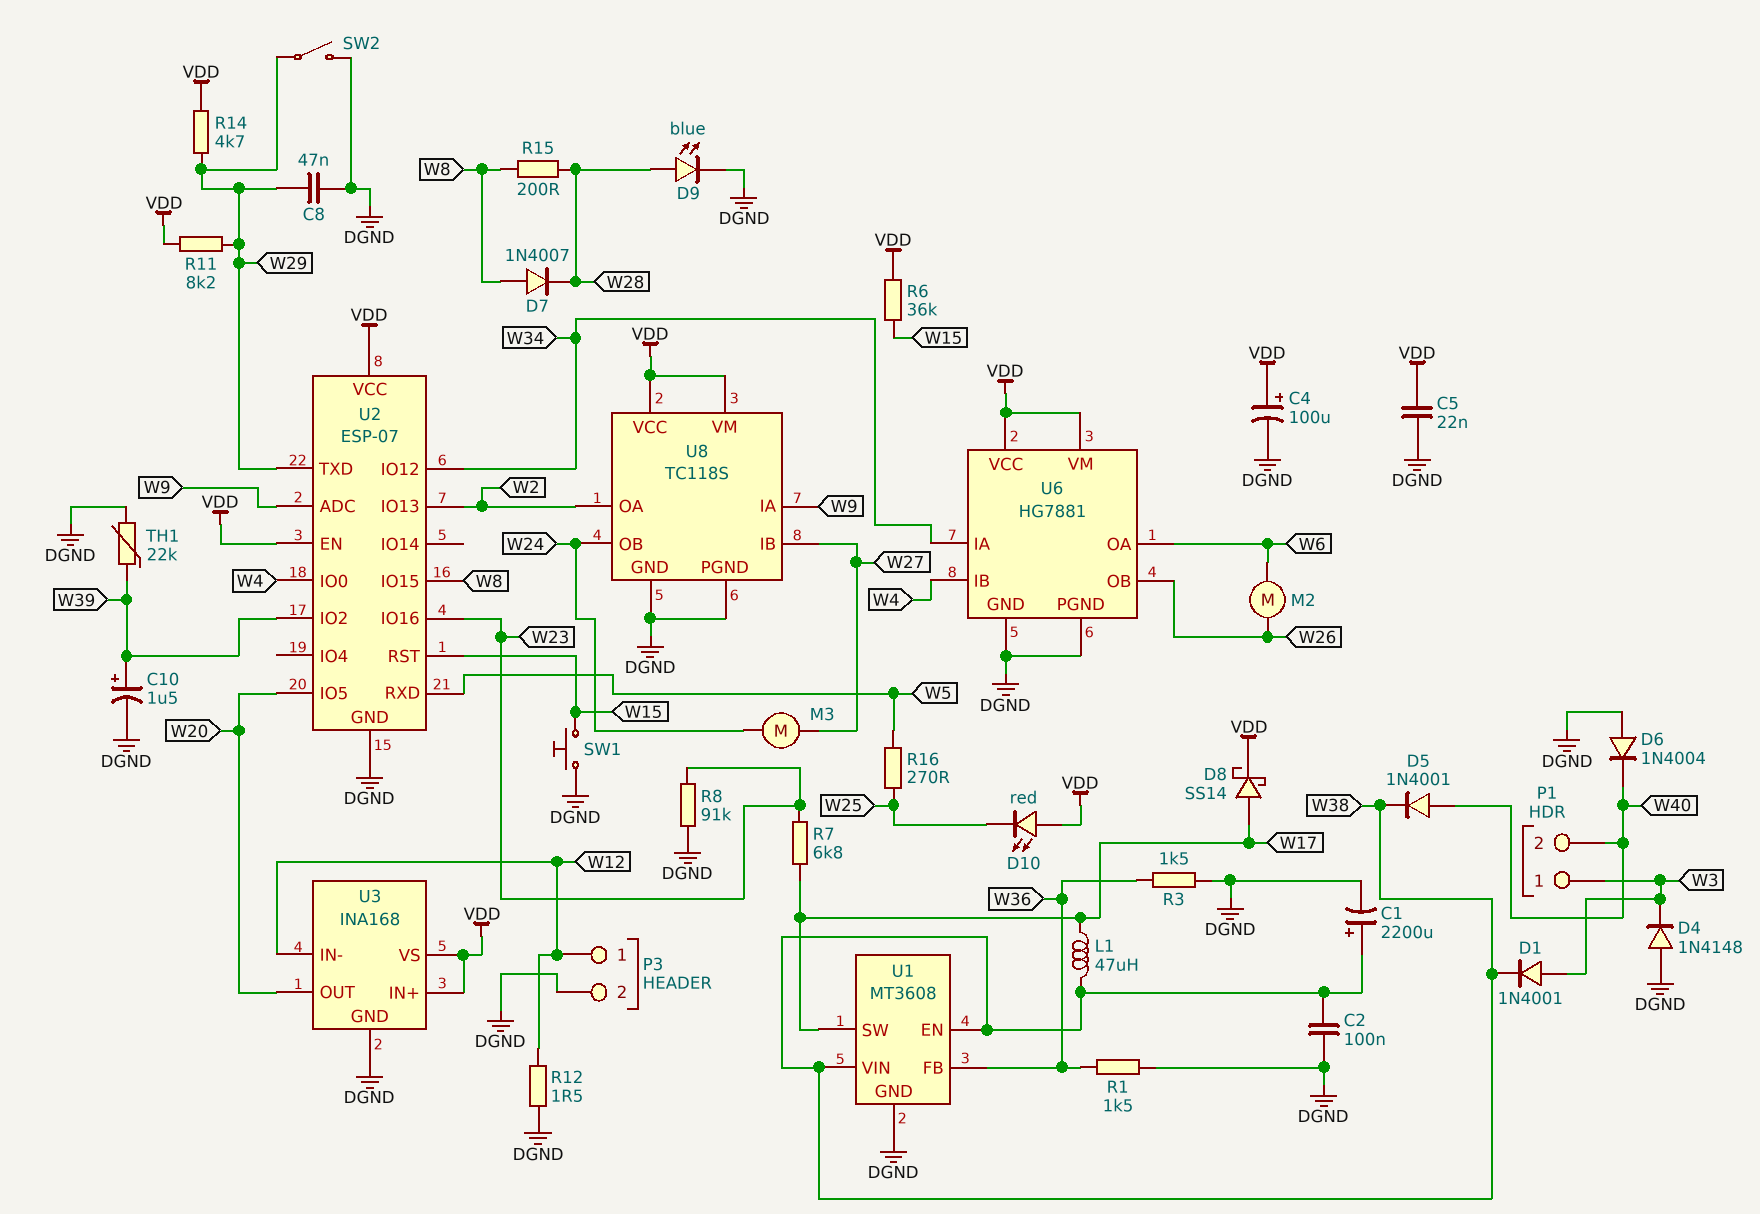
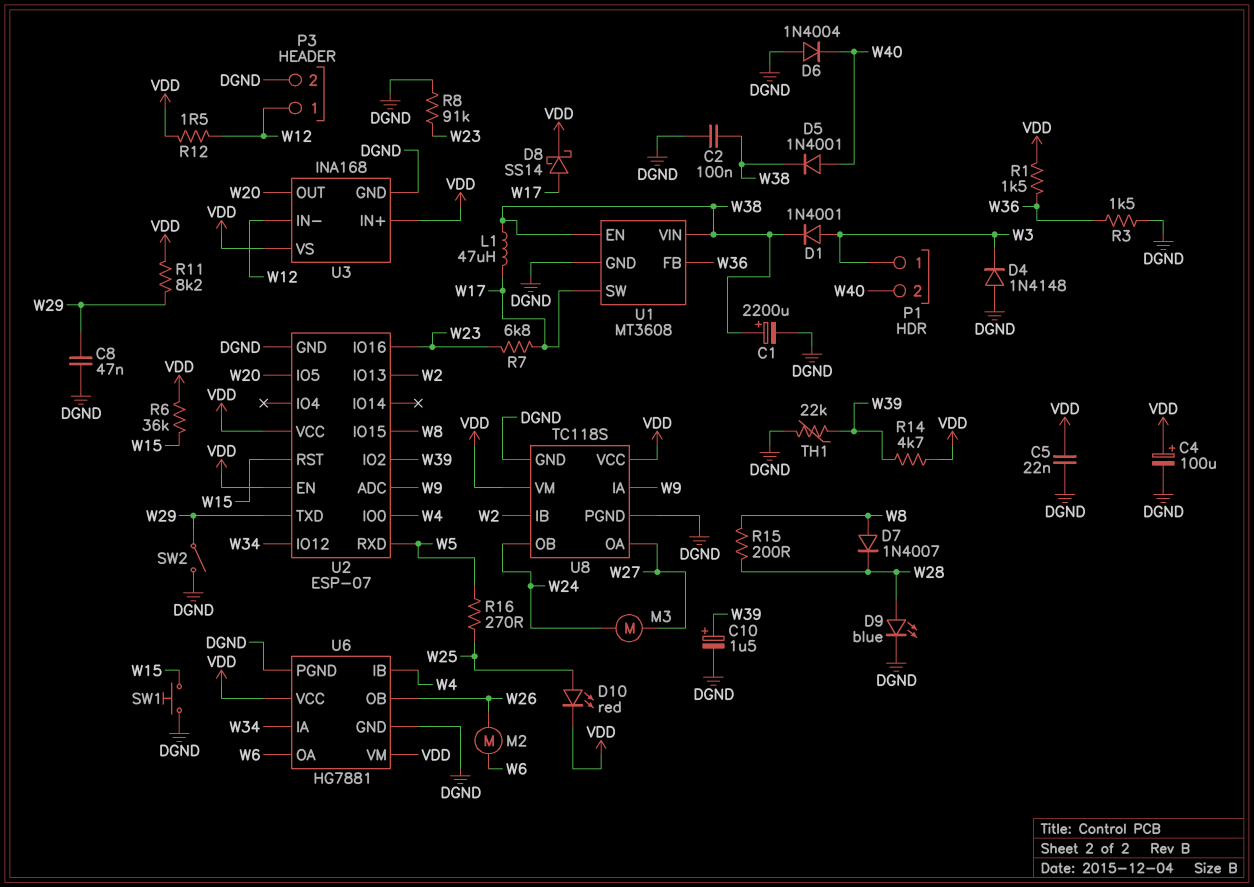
D10: LED red (A VDD, K W25) -> LED red (A W25, K VDD)
R1: 1.5k (DGND, W36) -> 1.5k (VDD, W36)
R12: 1.5 (DGND, W12) -> 1.5 (VDD, W12)
R14: 4.7k (VDD, W29) -> 4.7k (VDD, W39)
U8 pin IB: W27 -> W2
U8 pin OA: W2 -> W27

